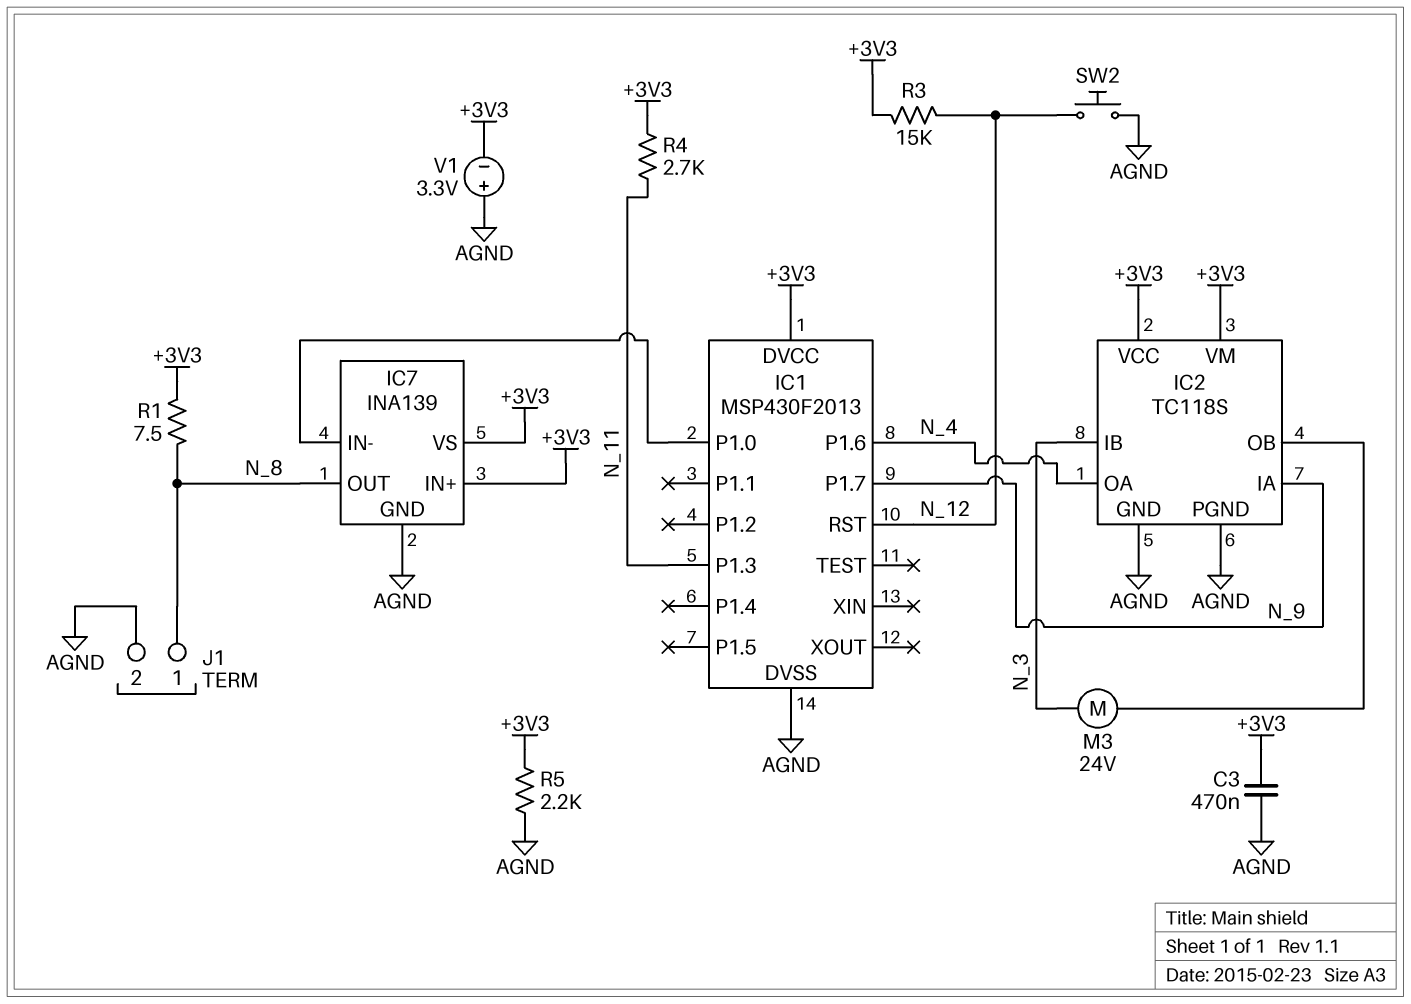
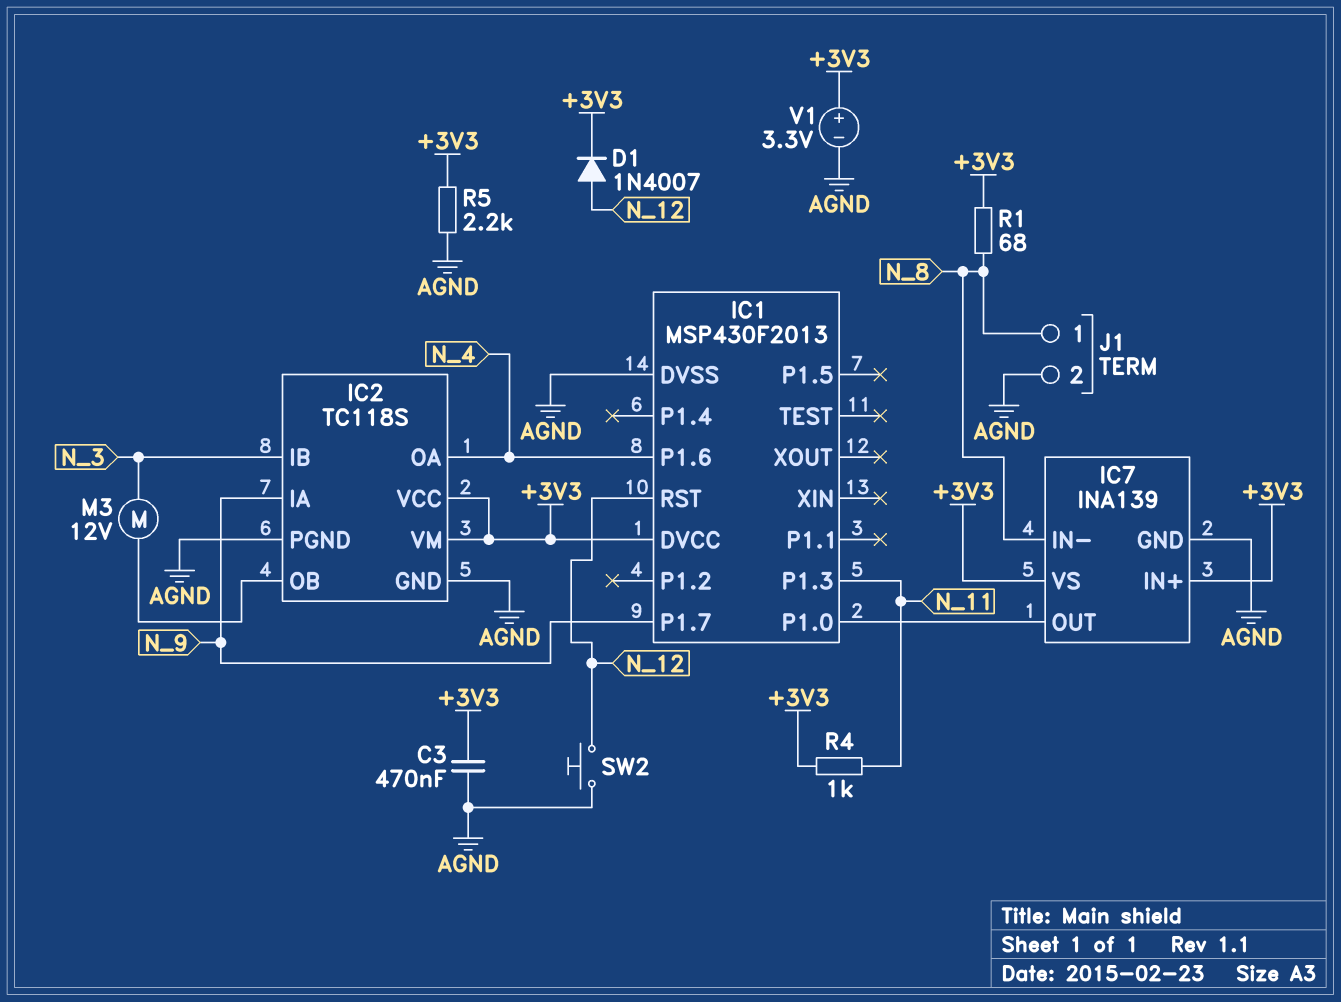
D1: none -> diode 1N4007 (A N_12, K +3V3)
IC7 pin IN-: IC1/P1.0 -> N_8
IC7 pin OUT: N_8 -> IC1/P1.0
M3: motor 24V (IC2/OB, N_3) -> motor 12V (IC2/OB, N_3)
R1: 7.5 (+3V3, N_8) -> 68 (+3V3, N_8)
R3: 15k (+3V3, N_12) -> none
R4: 2.7k (+3V3, N_11) -> 1k (+3V3, N_11)
V1: 3.3V (plus AGND, minus +3V3) -> 3.3V (plus +3V3, minus AGND)

